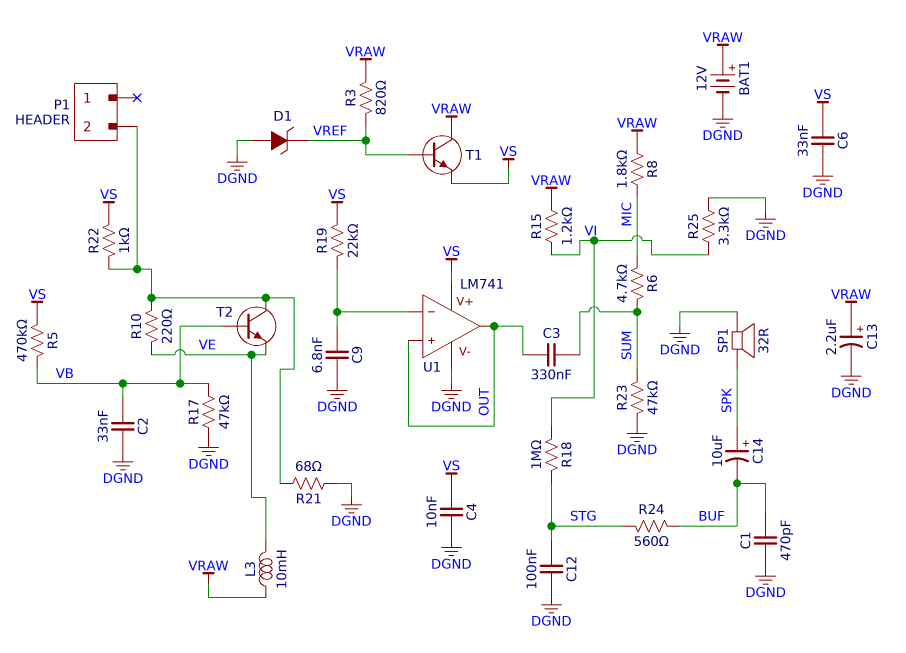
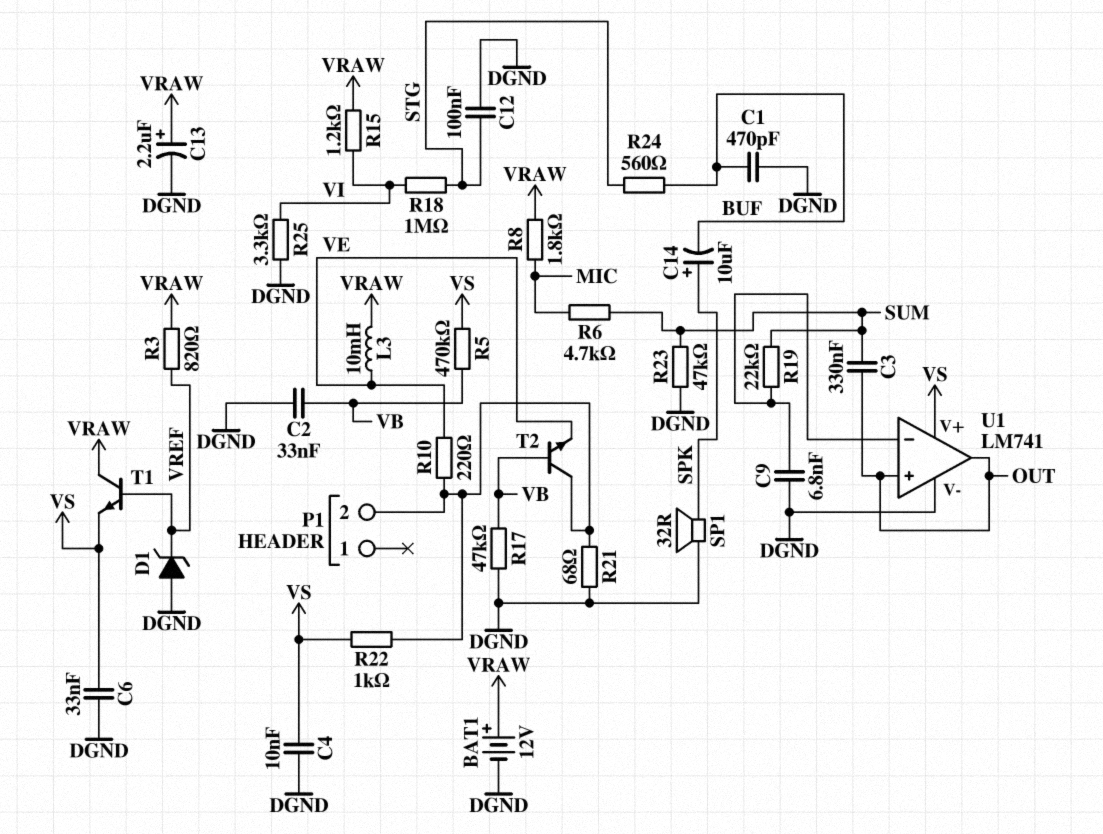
R19: 22k (U1/in-, VS) -> 22k (SUM, U1/in-)

